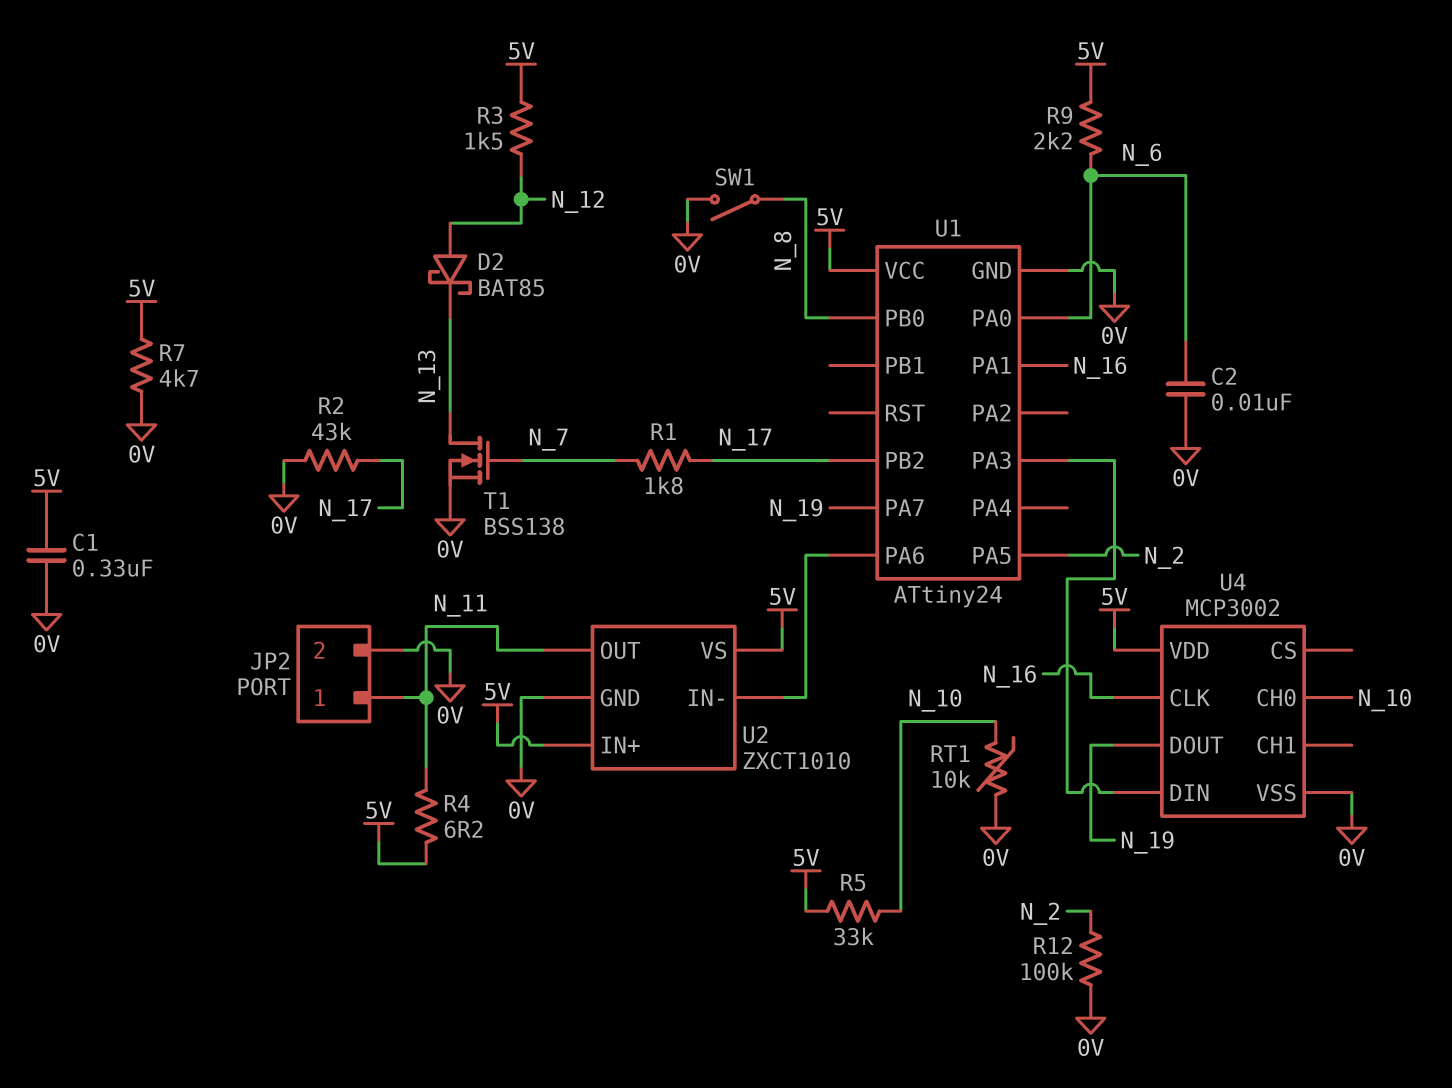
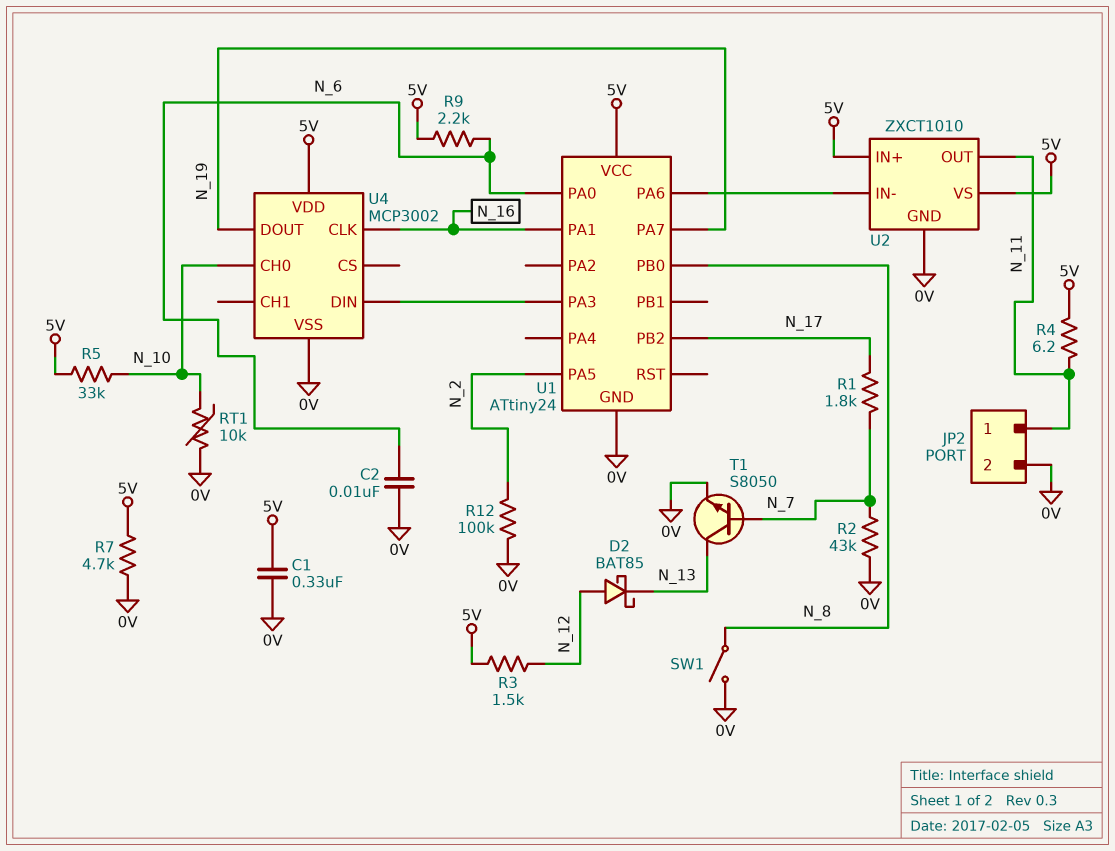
R2: 43k (0V, N_17) -> 43k (0V, N_7)
T1: NMOS BSS138 (G N_7, D N_13, S 0V) -> NPN S8050 (B N_7, C N_13, E 0V)

